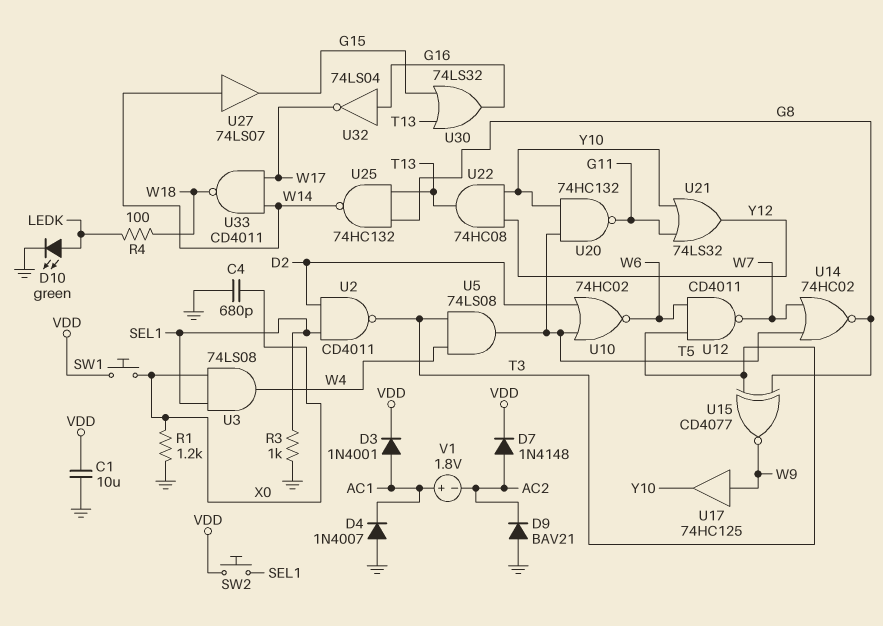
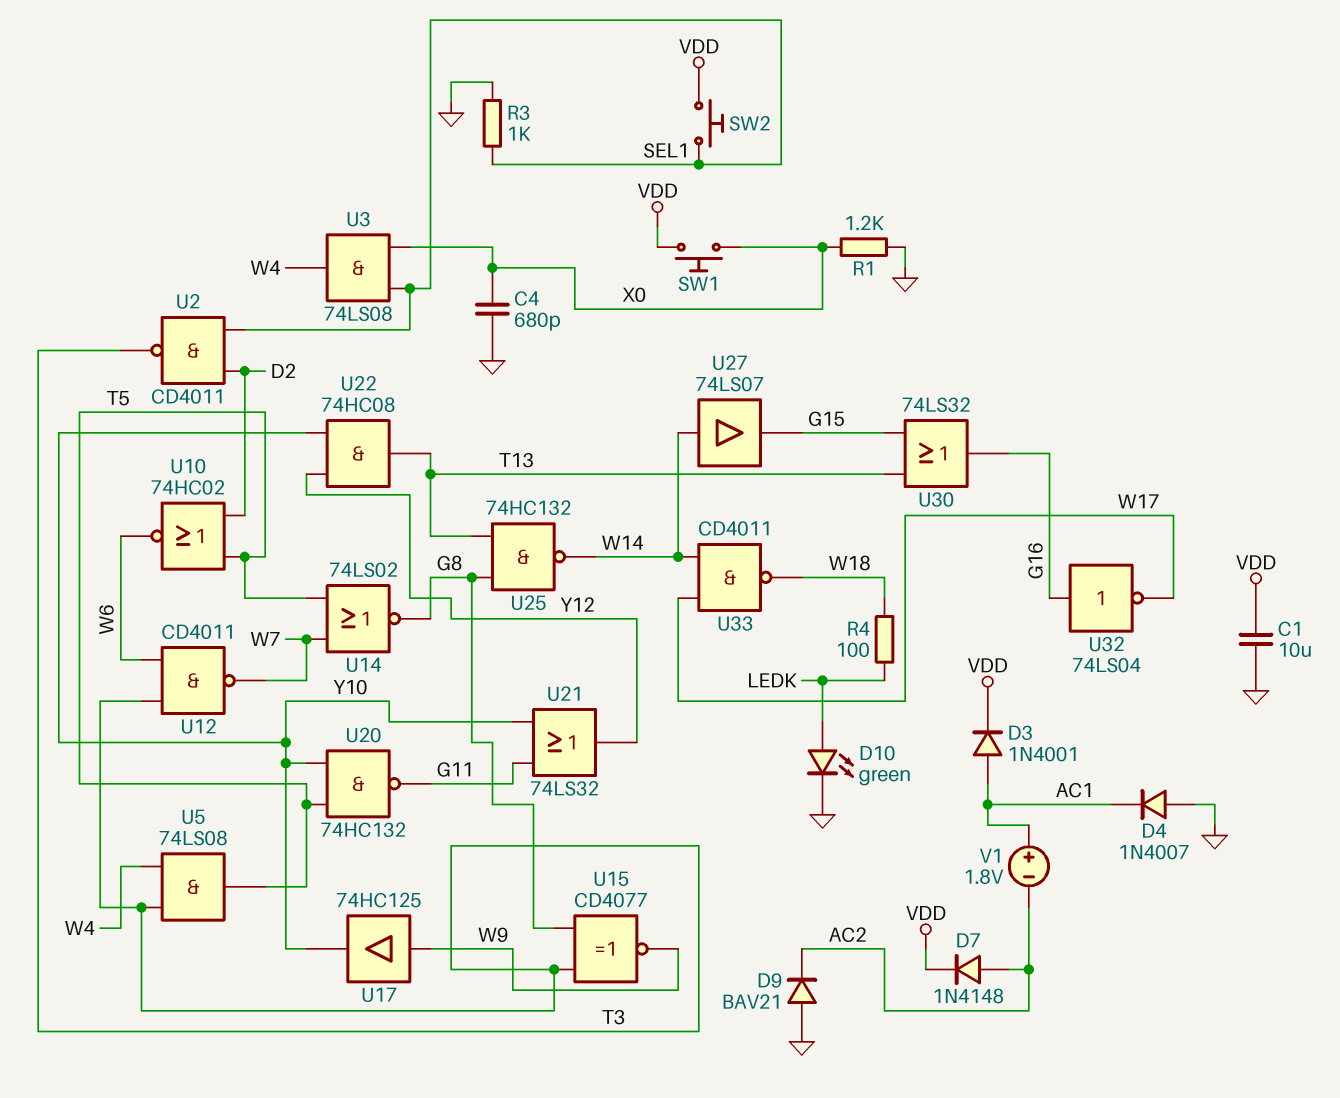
U14: NOR 74HC02 (in T5, in W7, out G8) -> NOR 74LS02 (in T5, in W7, out G8)

